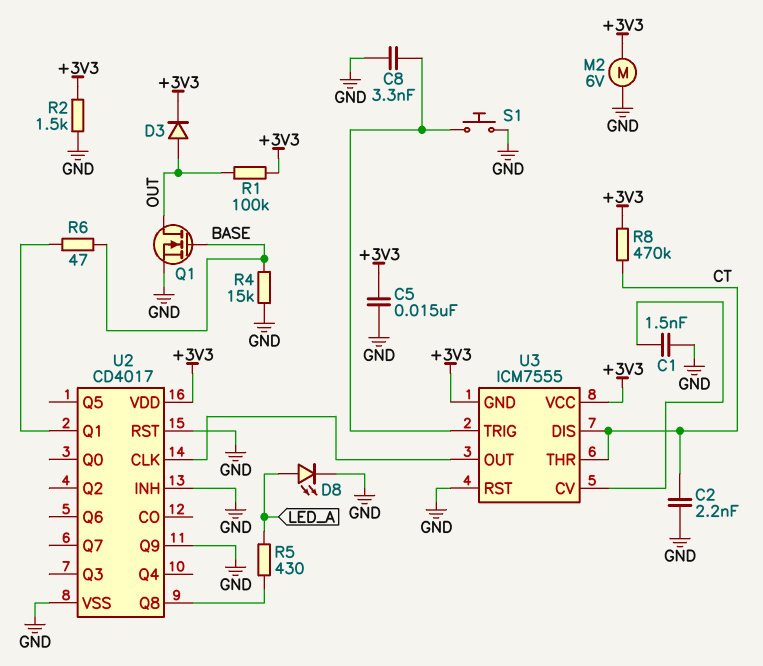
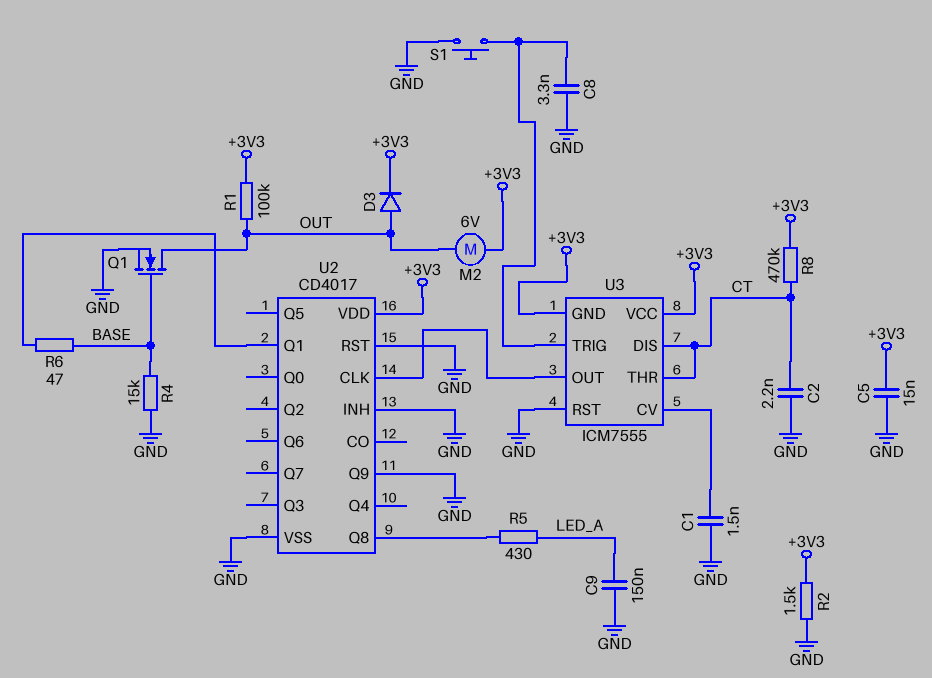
C9: none -> 150nF (GND, LED_A)
D8: LED (A LED_A, K GND) -> none
M2: motor 6V (+3V3, GND) -> motor 6V (+3V3, OUT)

